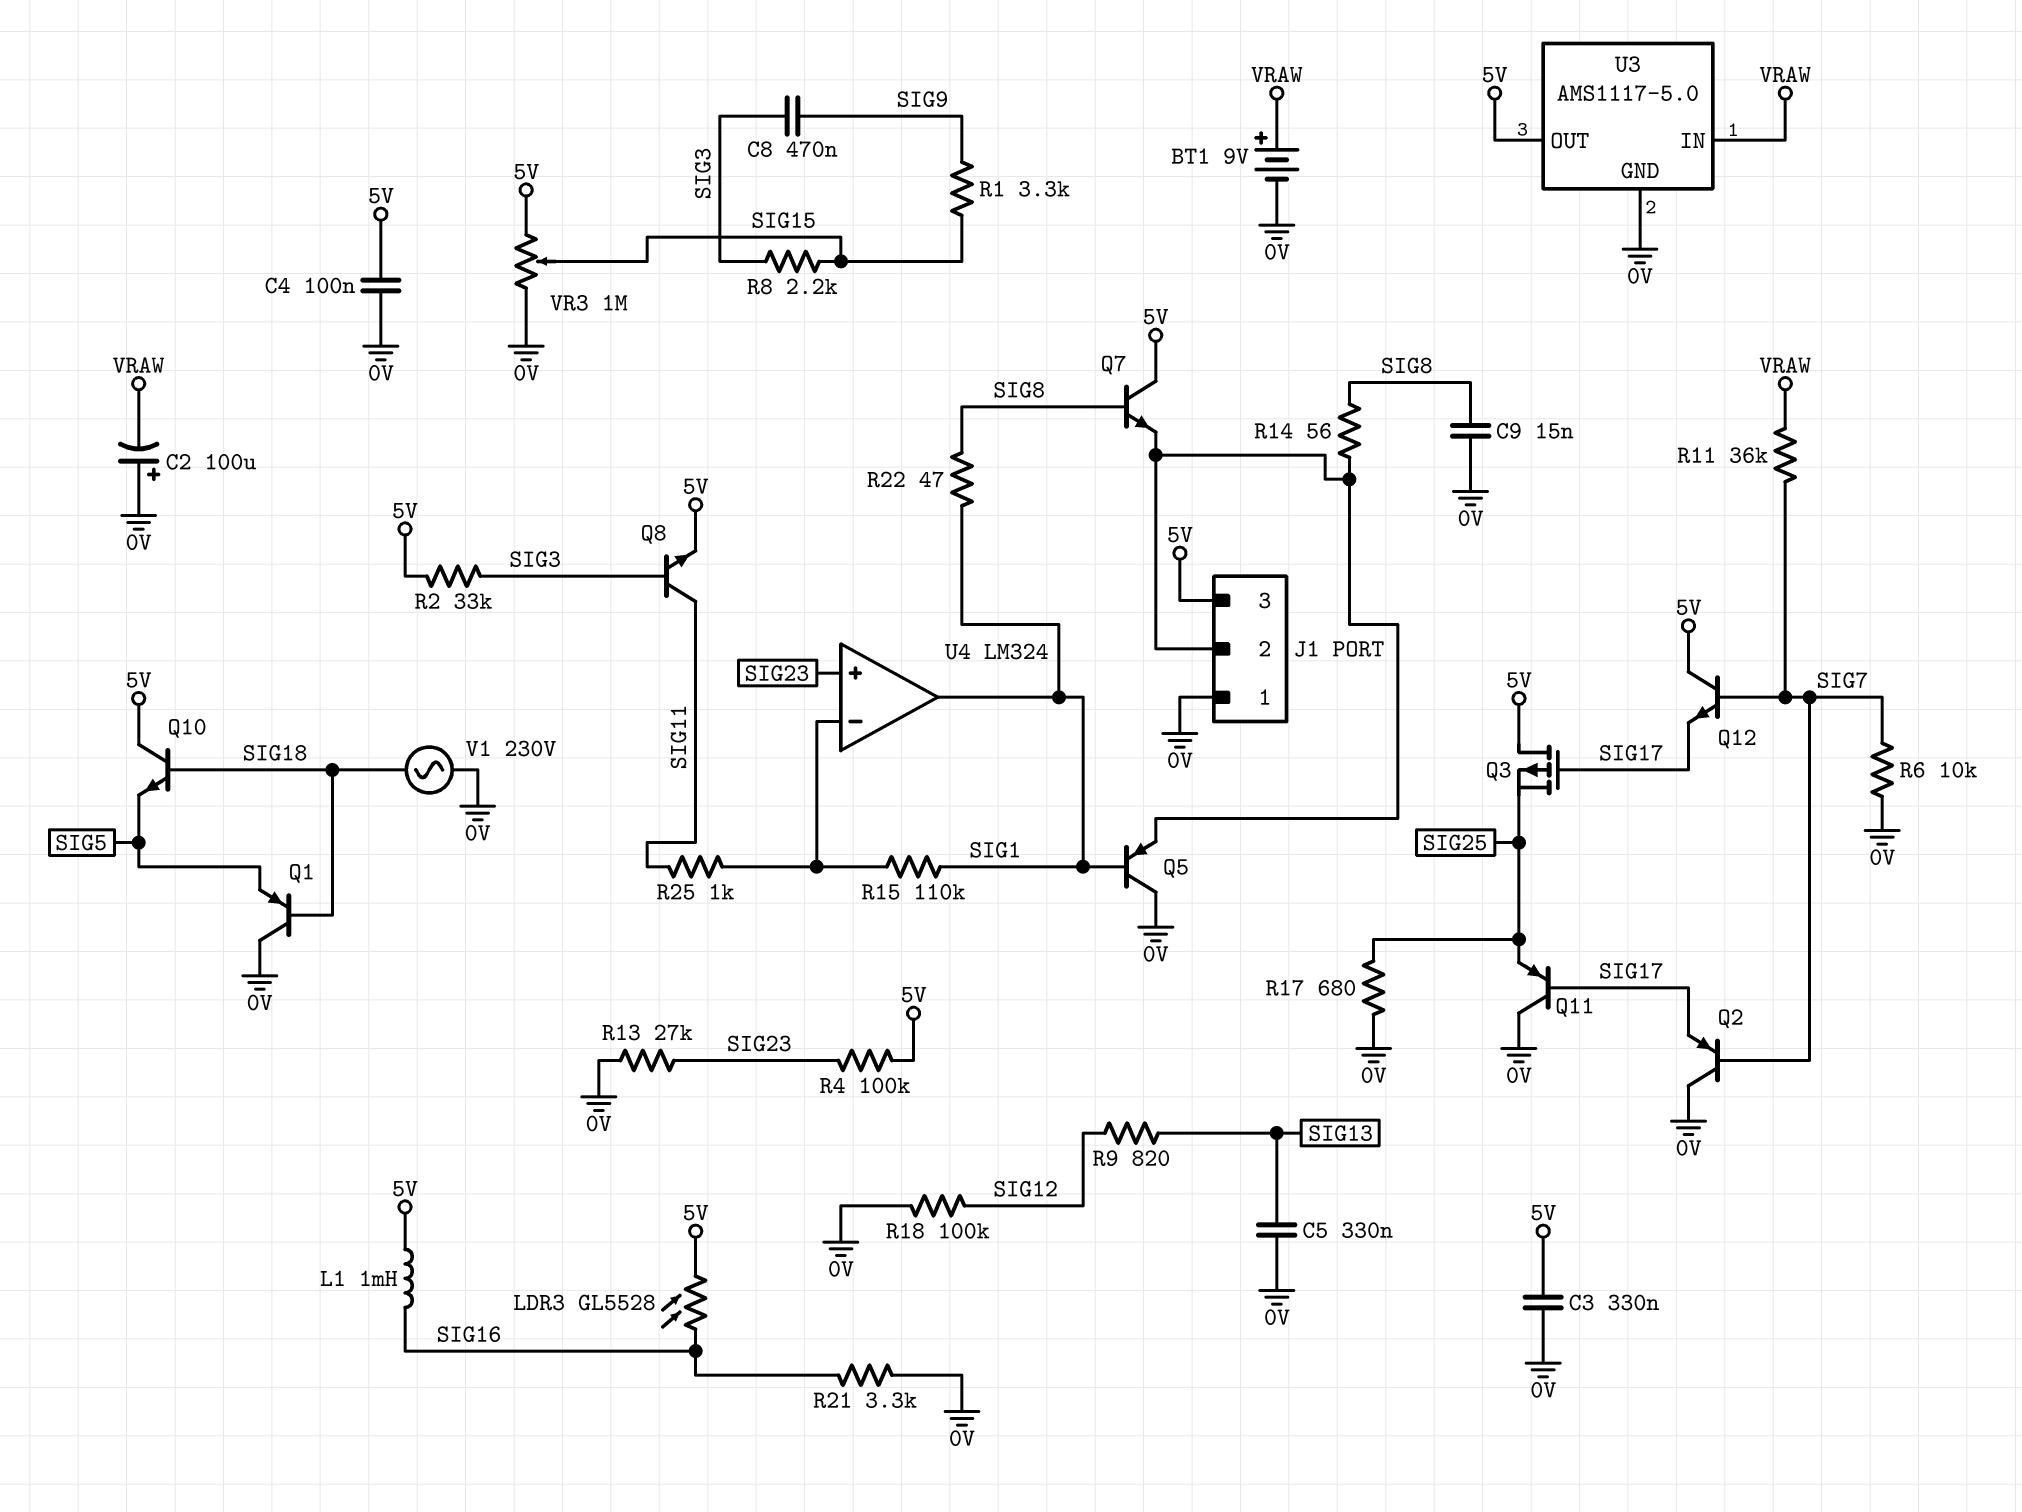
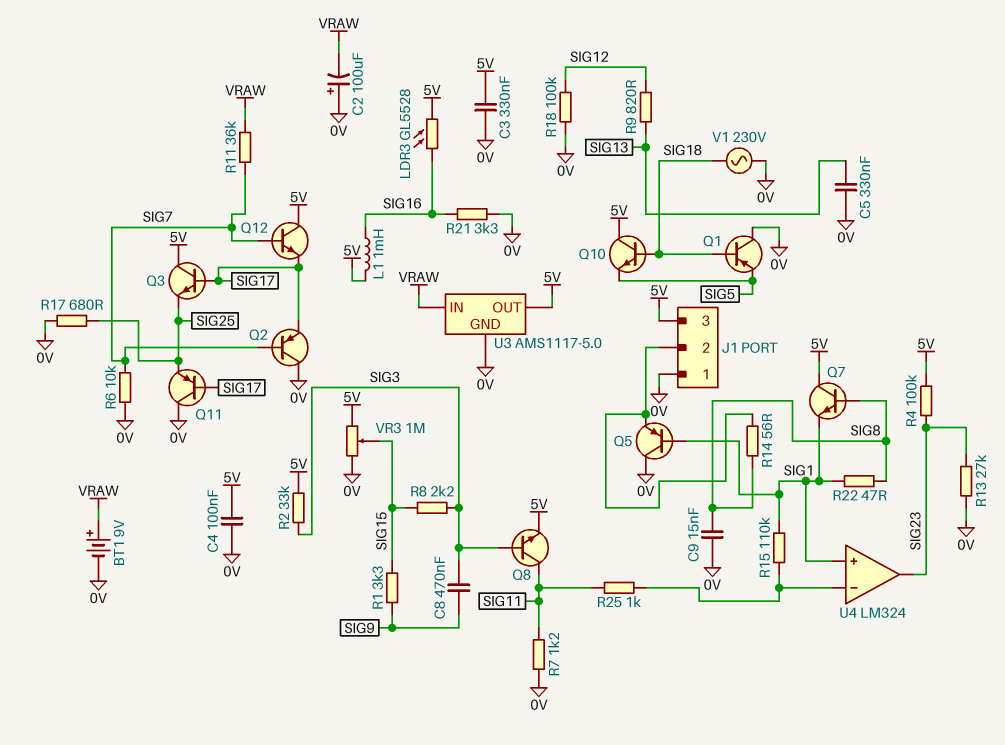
Q3: PMOS (G SIG17, D 5V, S SIG25) -> NPN (B SIG17, C 5V, E SIG25)
Q7: NPN (B SIG8, C 5V, E J1/2) -> NPN (B SIG8, C 5V, E SIG1)
R7: none -> 1.2k (0V, SIG11)
U4 pin in+: SIG23 -> SIG1
U4 pin out: SIG1 -> SIG23

